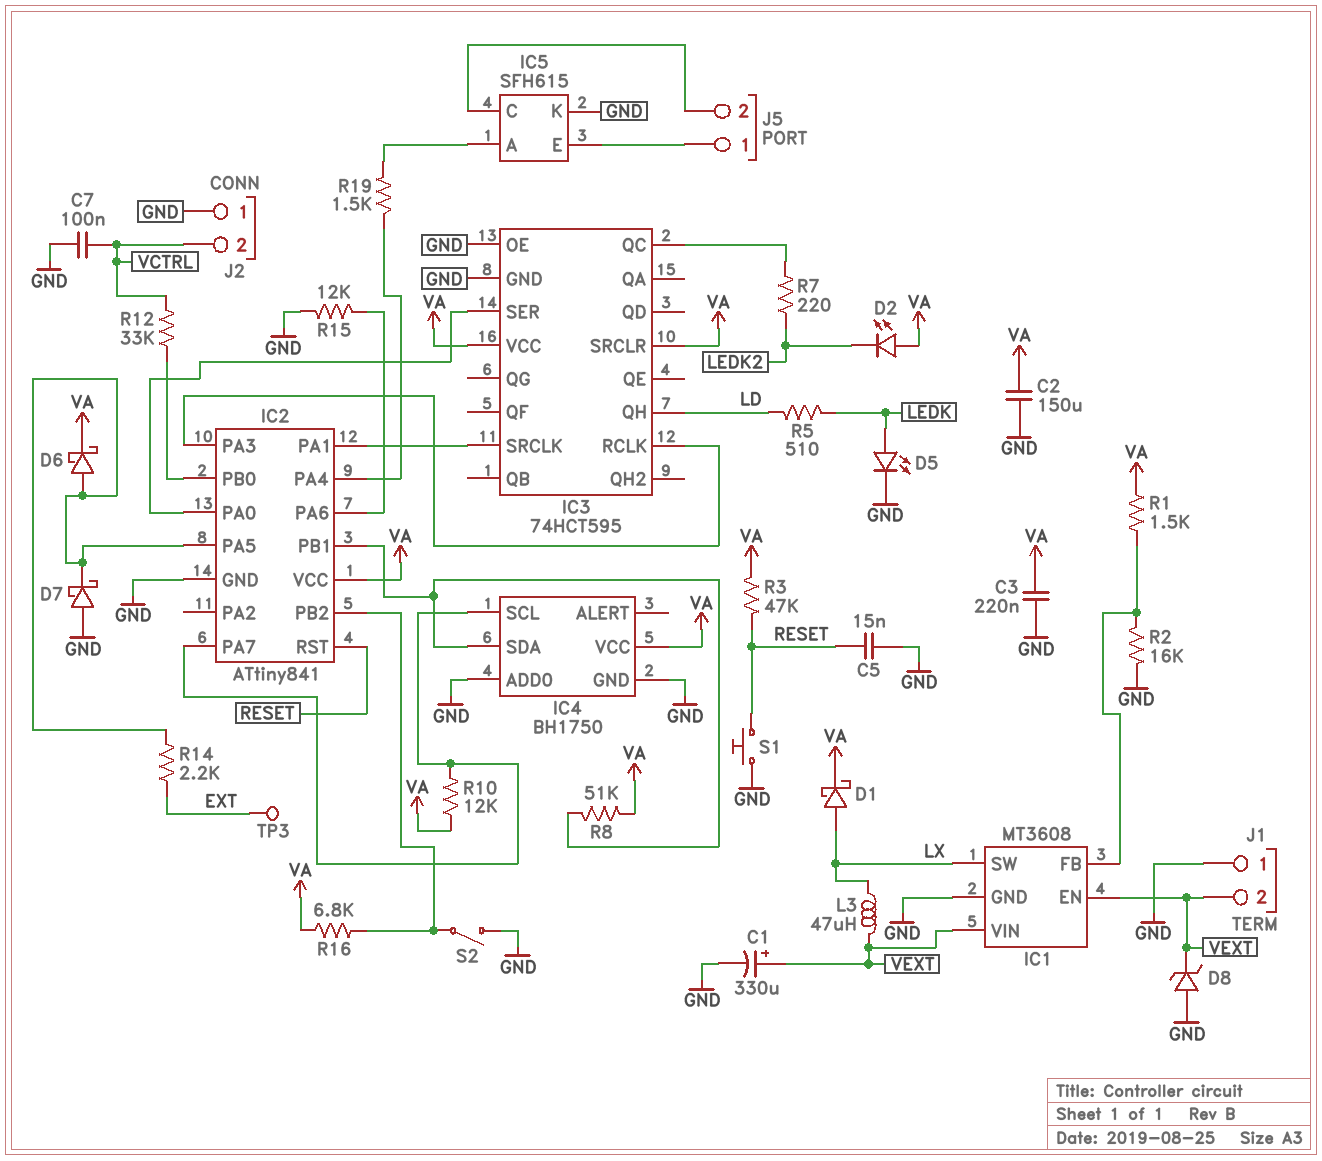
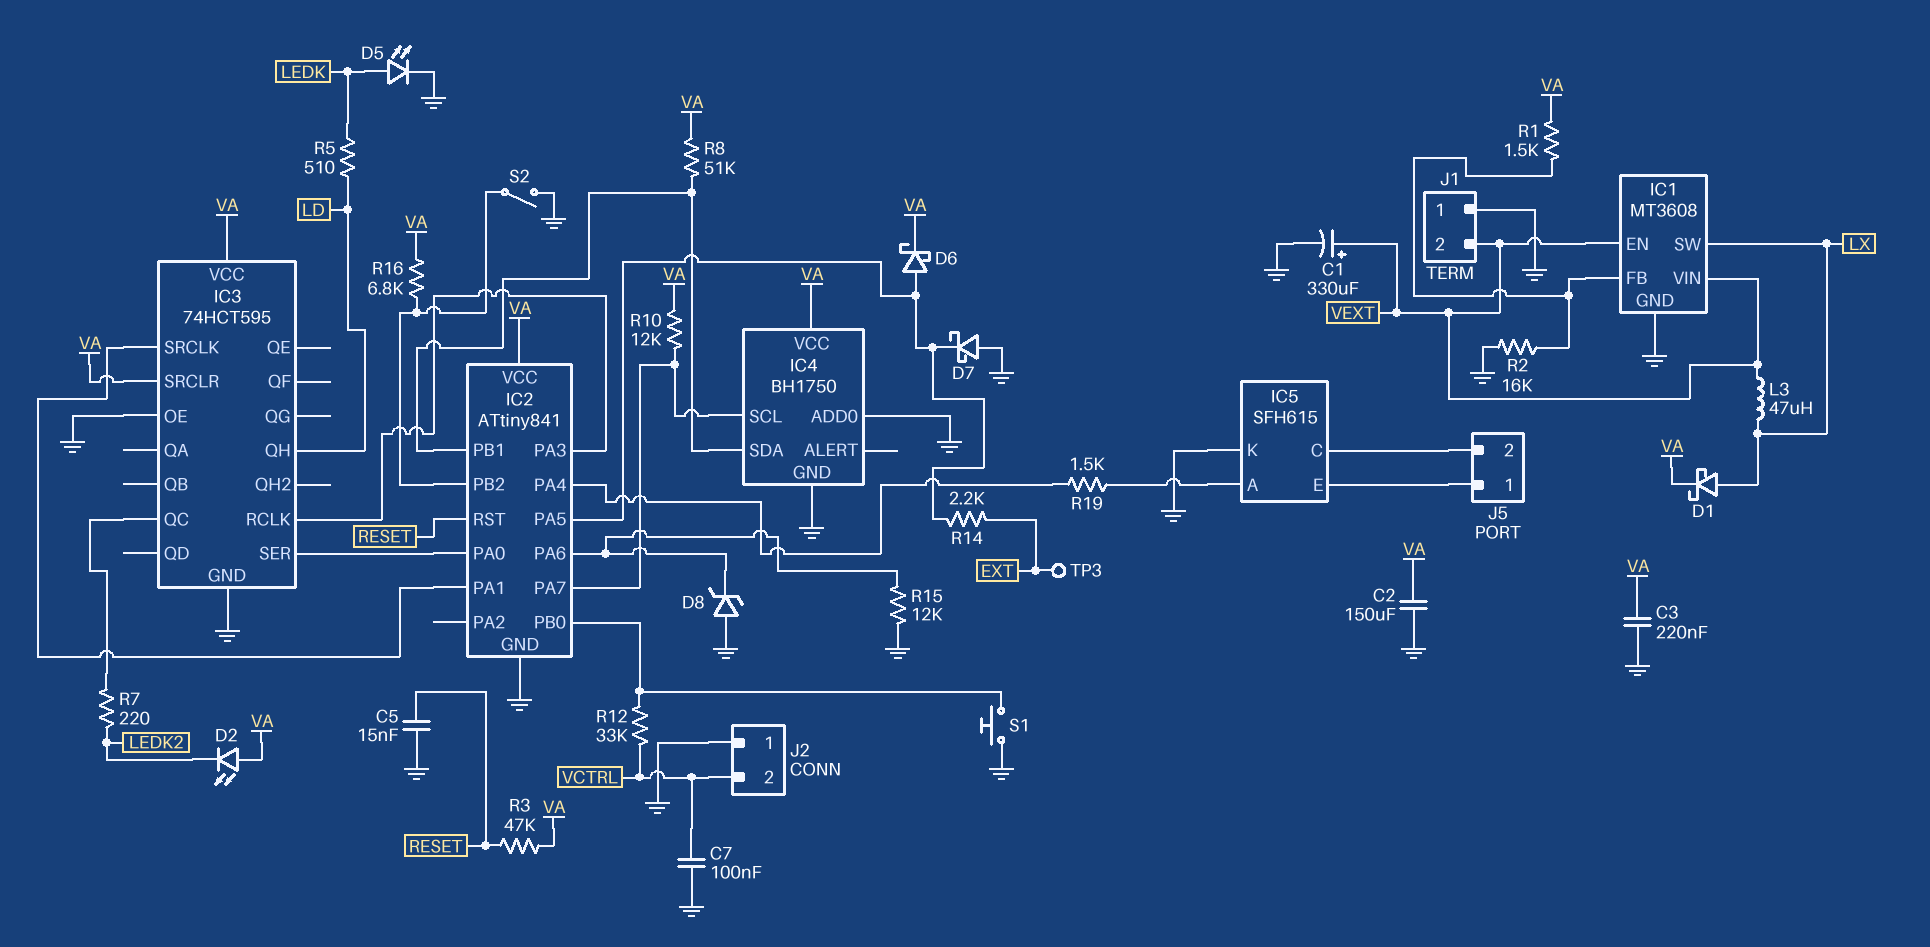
D8: zener (A GND, K VEXT) -> zener (A GND, K IC2/PA6)
S1: button (GND, RESET) -> button (GND, IC2/PB0)

